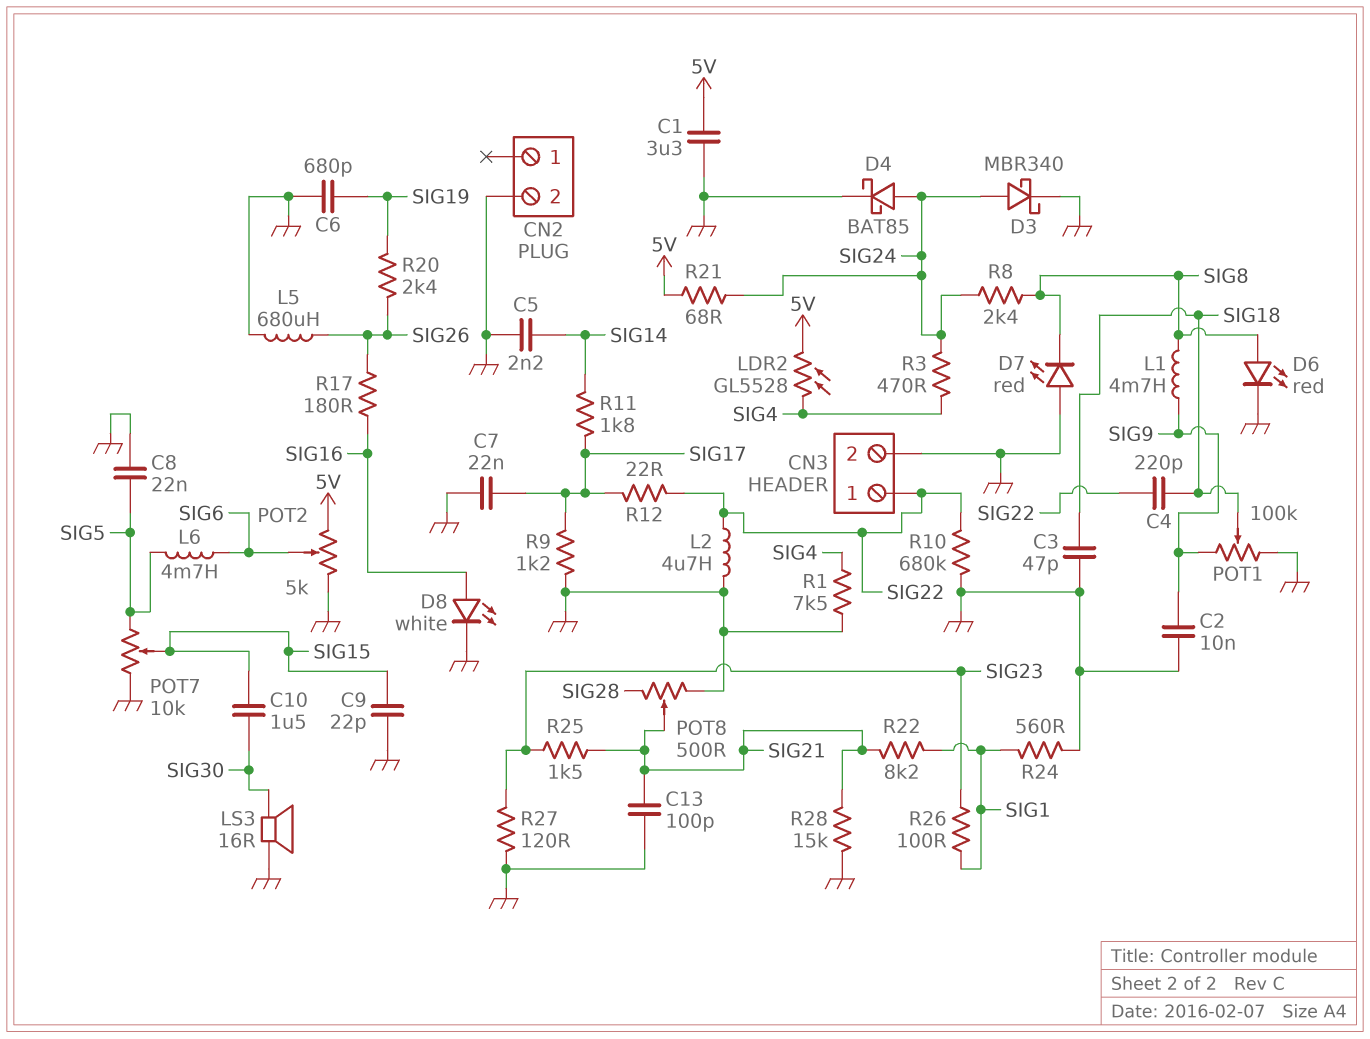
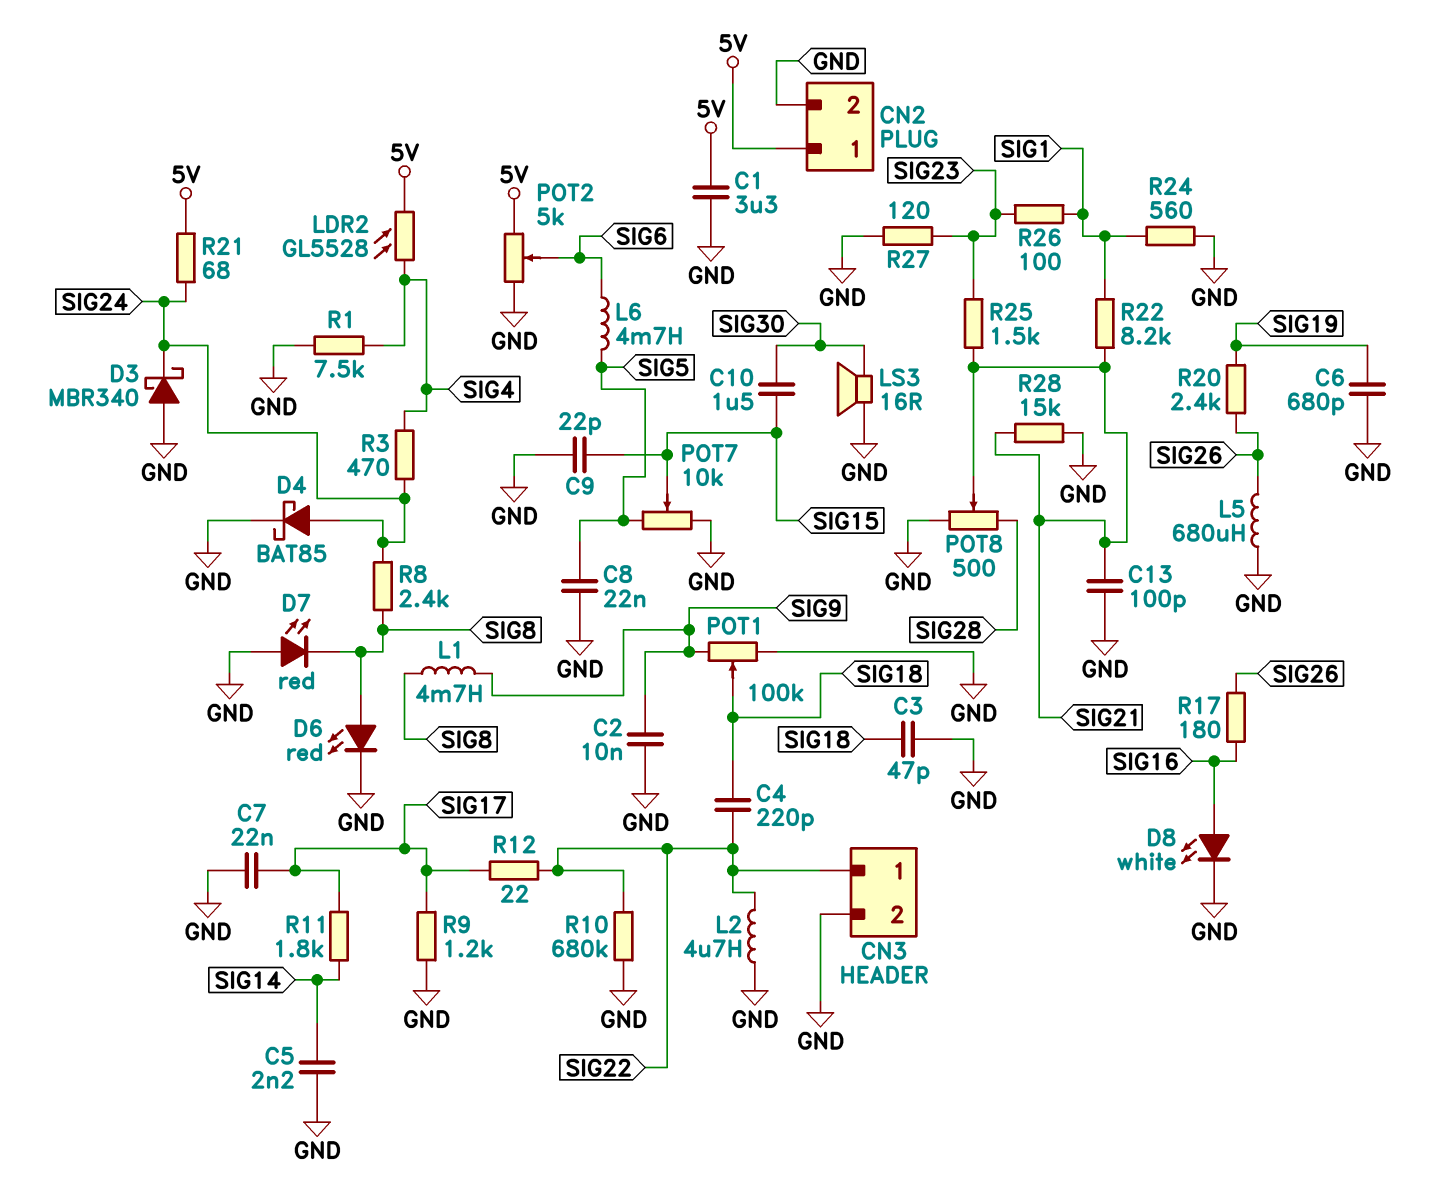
CN2 pin 1: none -> 5V
D3: schottky MBR340 (A SIG24, K GND) -> schottky MBR340 (A GND, K SIG24)

